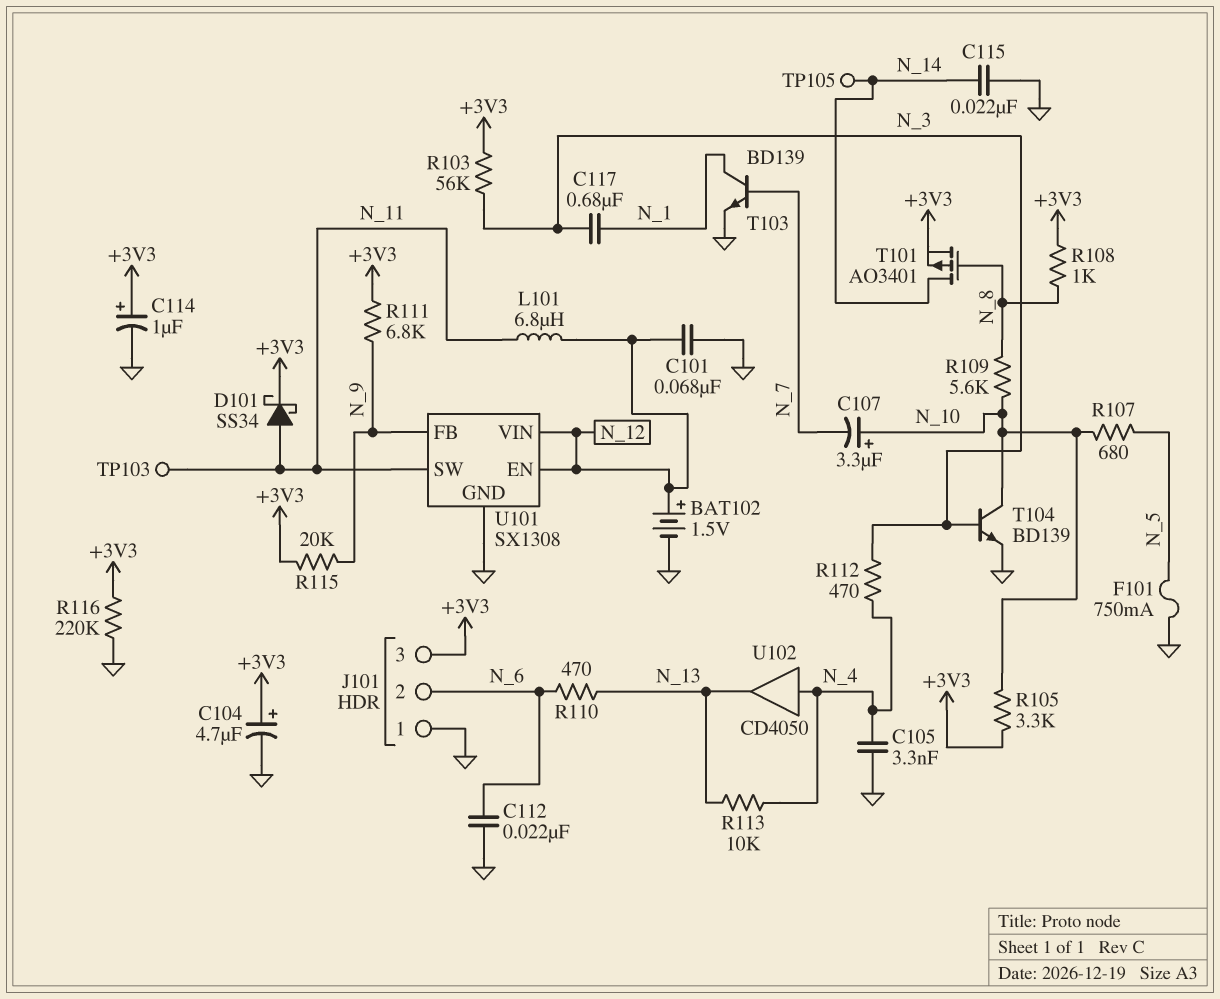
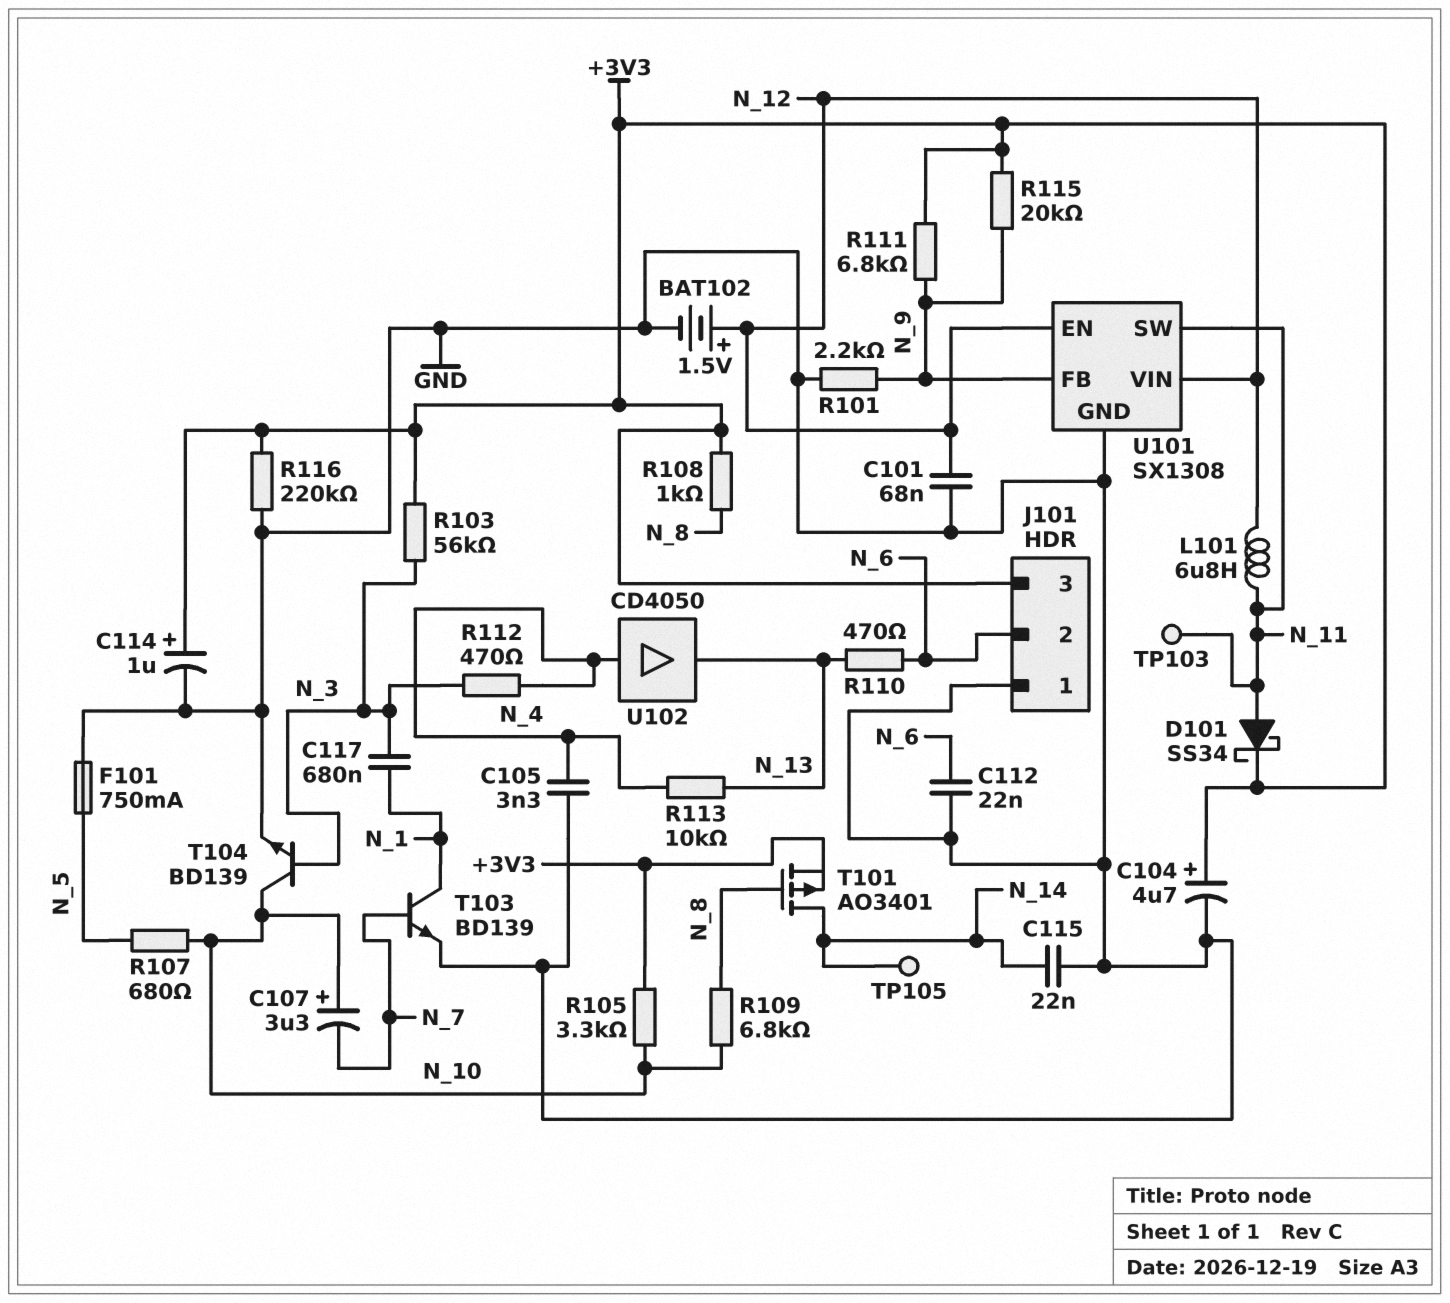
R101: none -> 2.2k (GND, N_9)
R109: 5.6k (N_8, N_10) -> 6.8k (N_8, N_10)

